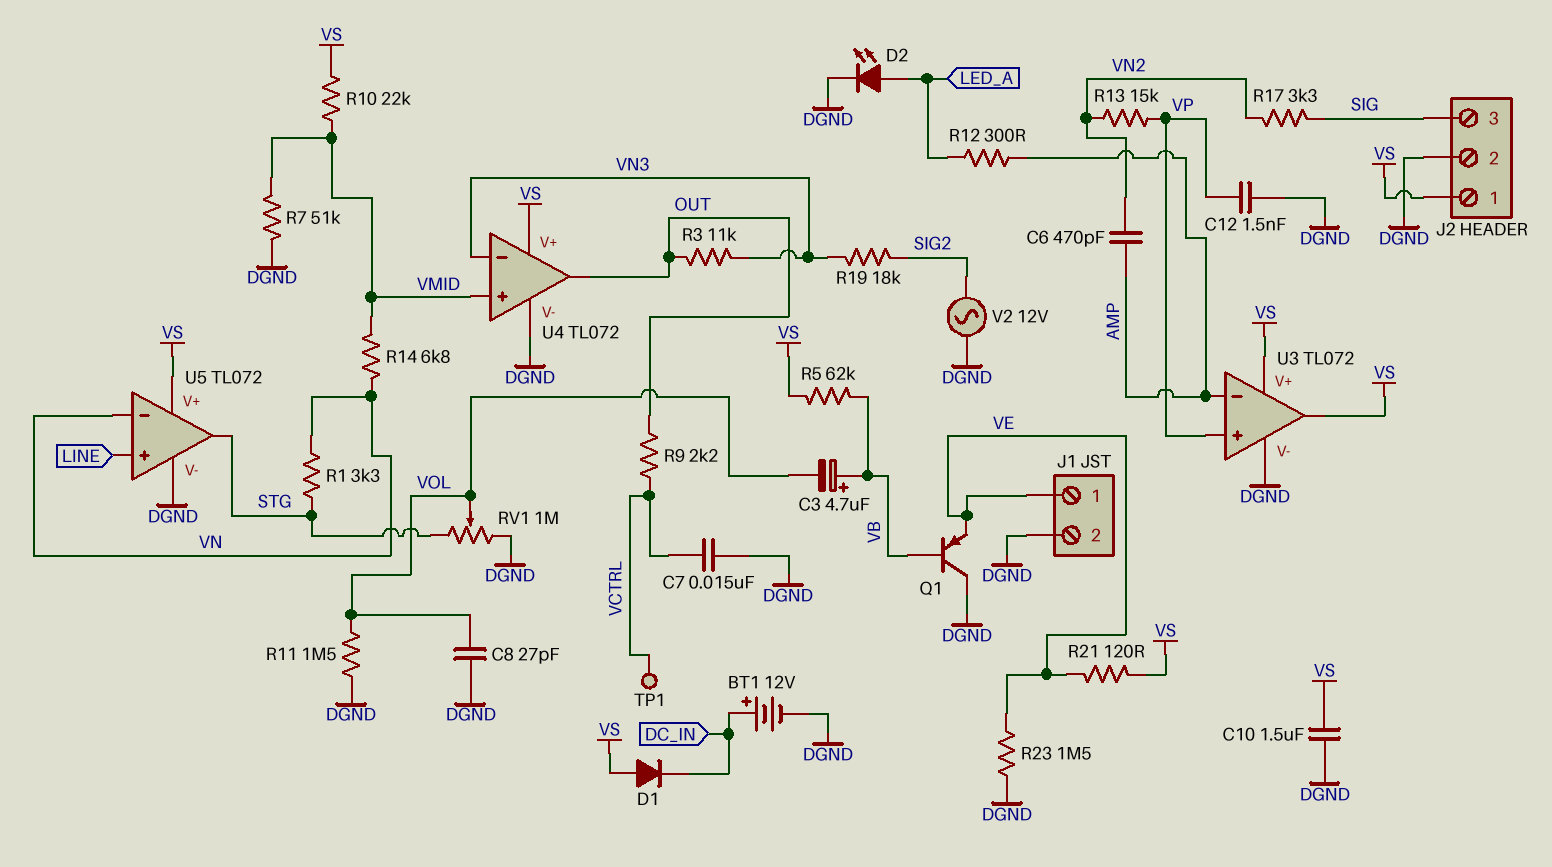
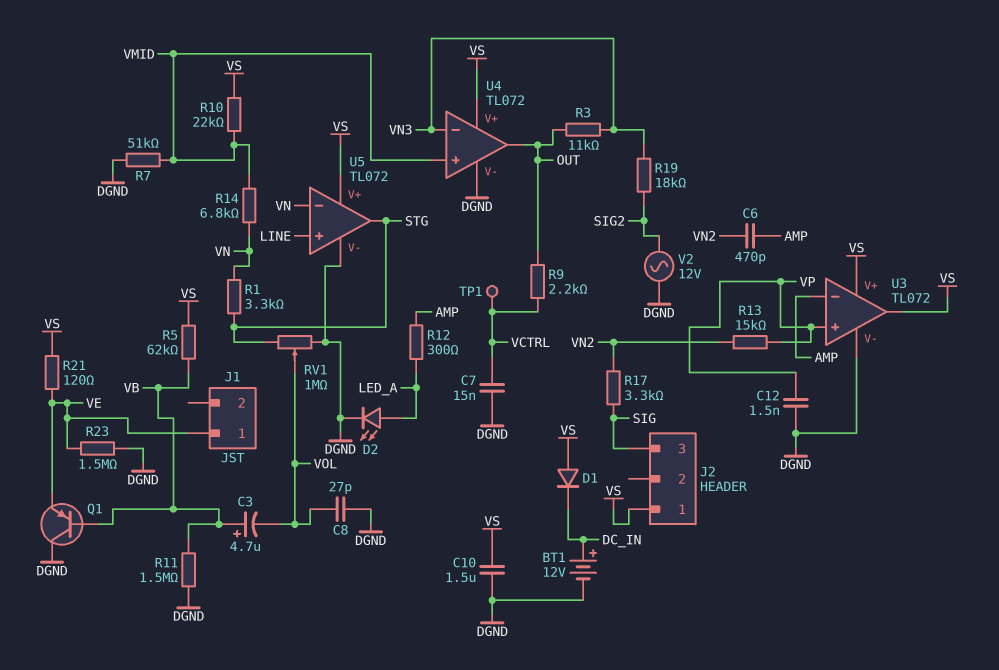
J1 pin 2: DGND -> none
J2 pin 2: DGND -> none
R11: 1.5M (DGND, VOL) -> 1.5M (DGND, VB)

